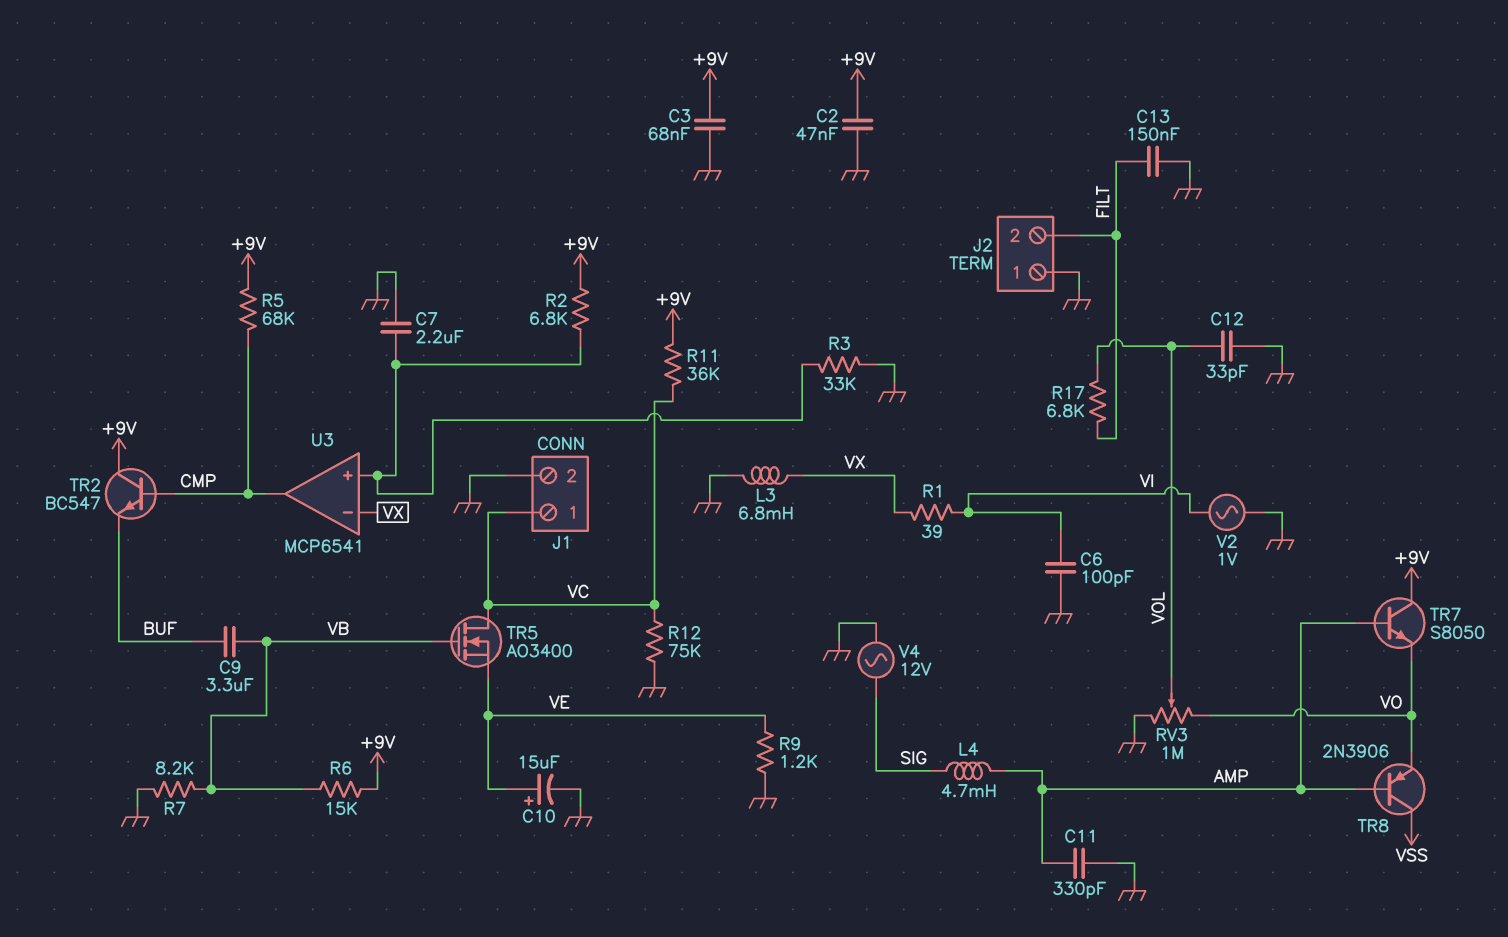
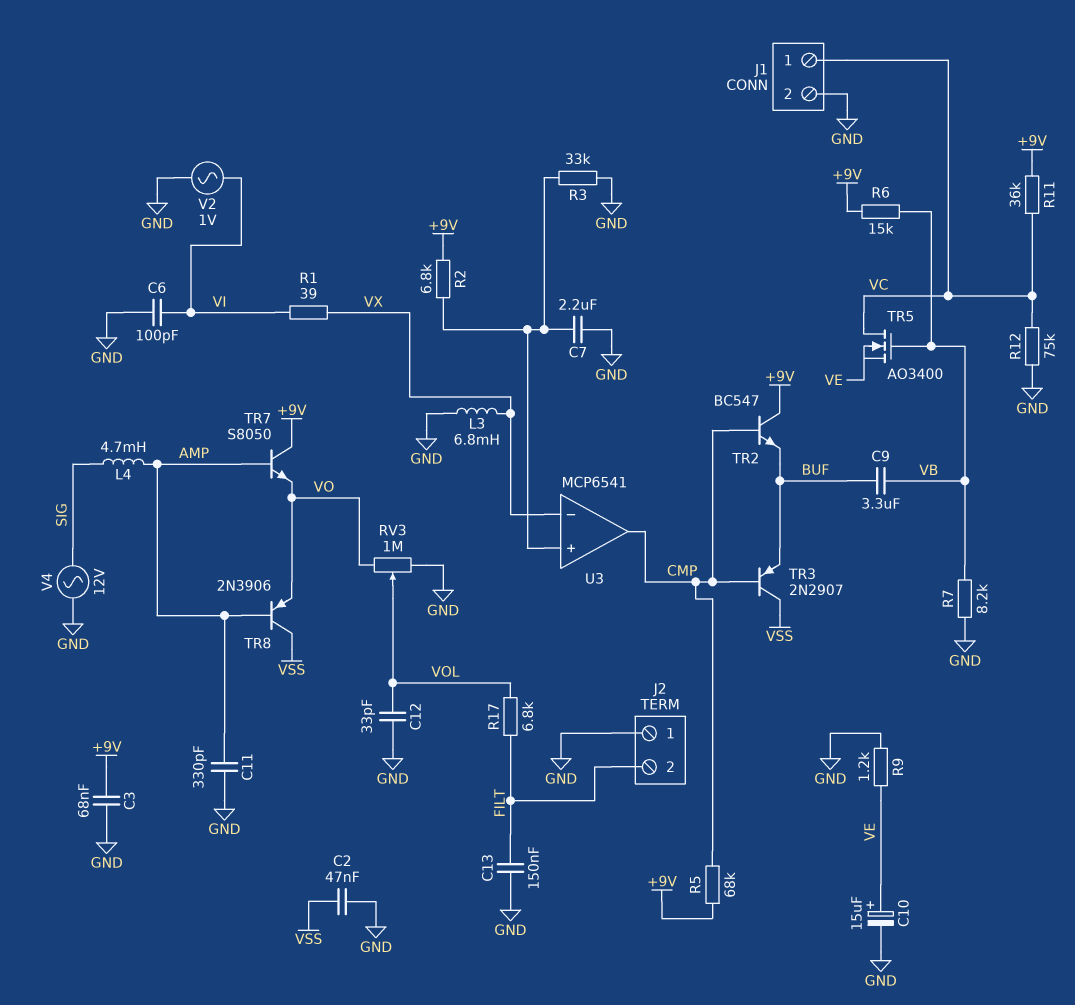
C2: 47nF (+9V, GND) -> 47nF (GND, VSS)
TR3: none -> PNP 2N2907 (B CMP, C VSS, E BUF)

